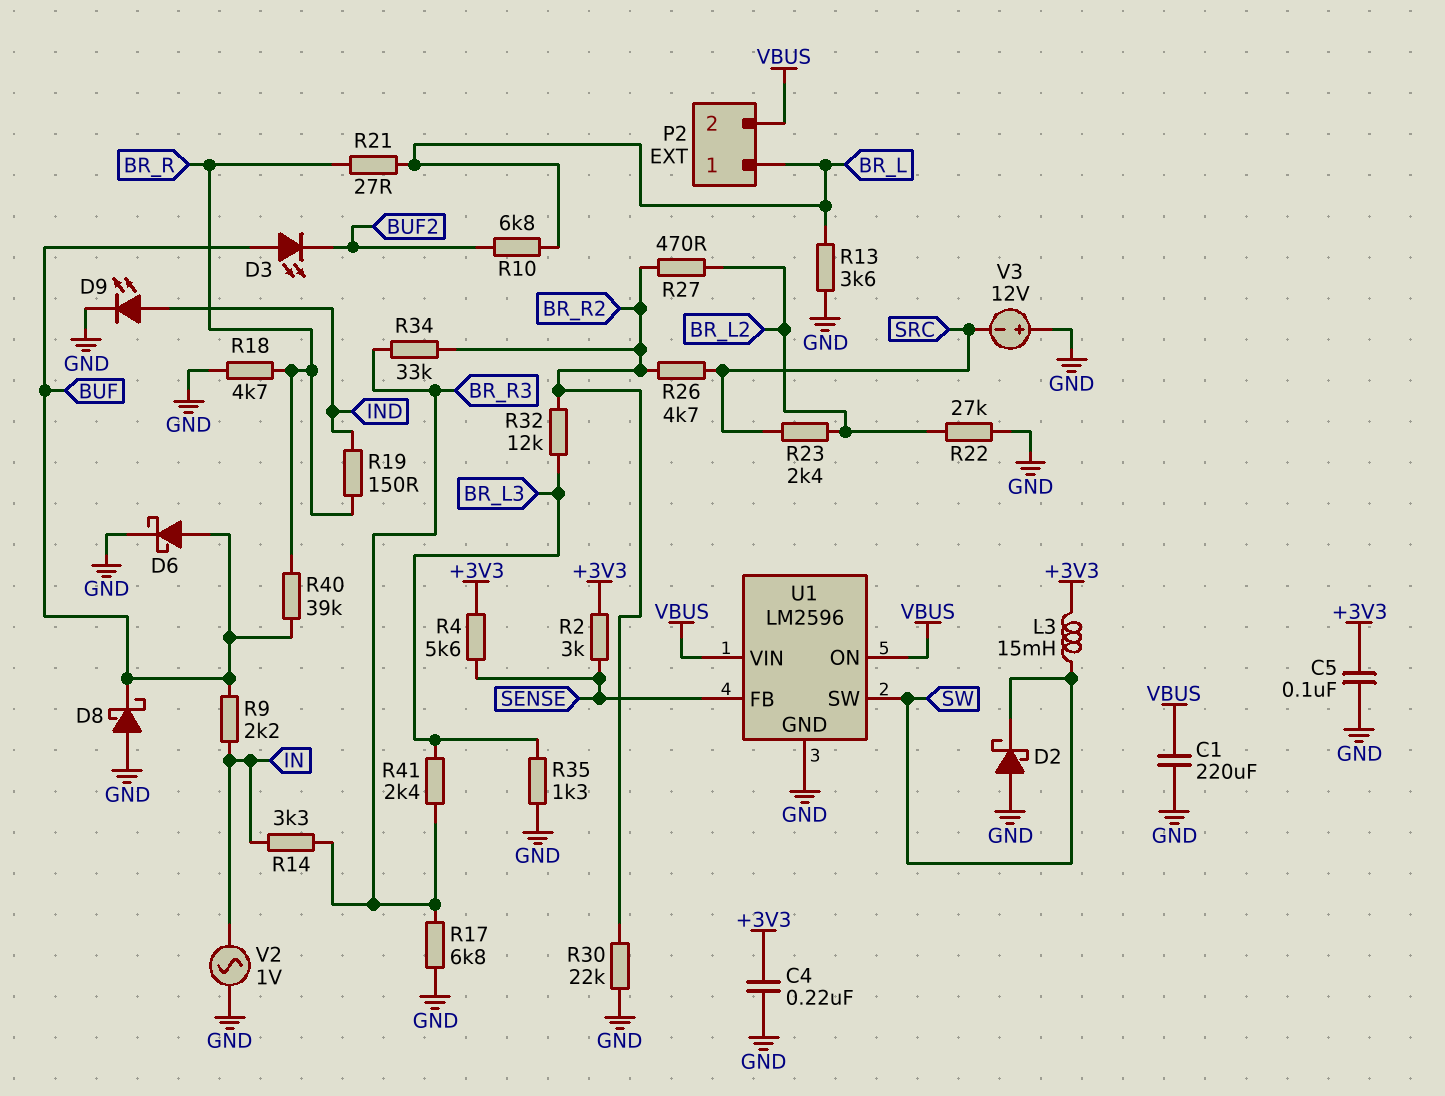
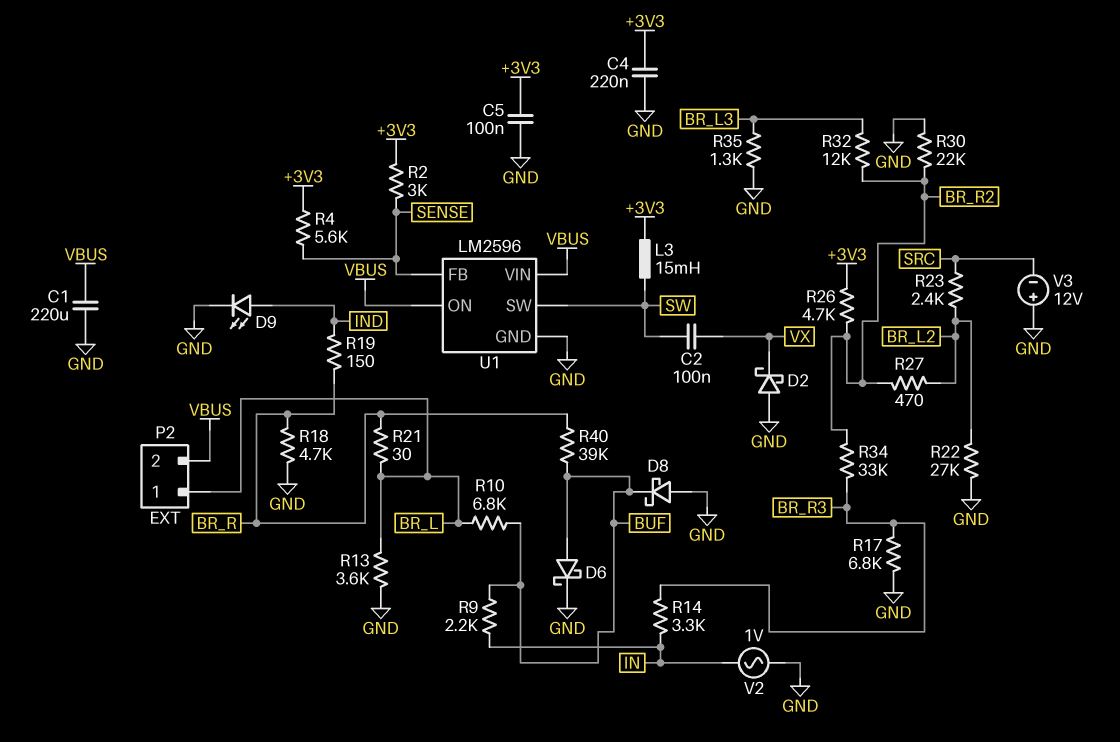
C2: none -> 100nF (SW, VX)
D2: schottky (A GND, K SW) -> schottky (A GND, K VX)
D3: LED (A BUF, K BUF2) -> none
R10: 6.8k (BR_L, BUF2) -> 6.8k (BR_L, BUF)
R21: 27 (BR_L, BR_R) -> 30 (BR_L, BR_R)
R26: 4.7k (BR_R2, SRC) -> 4.7k (+3V3, BR_R2)
R41: 2.4k (BR_L3, BR_R3) -> none

